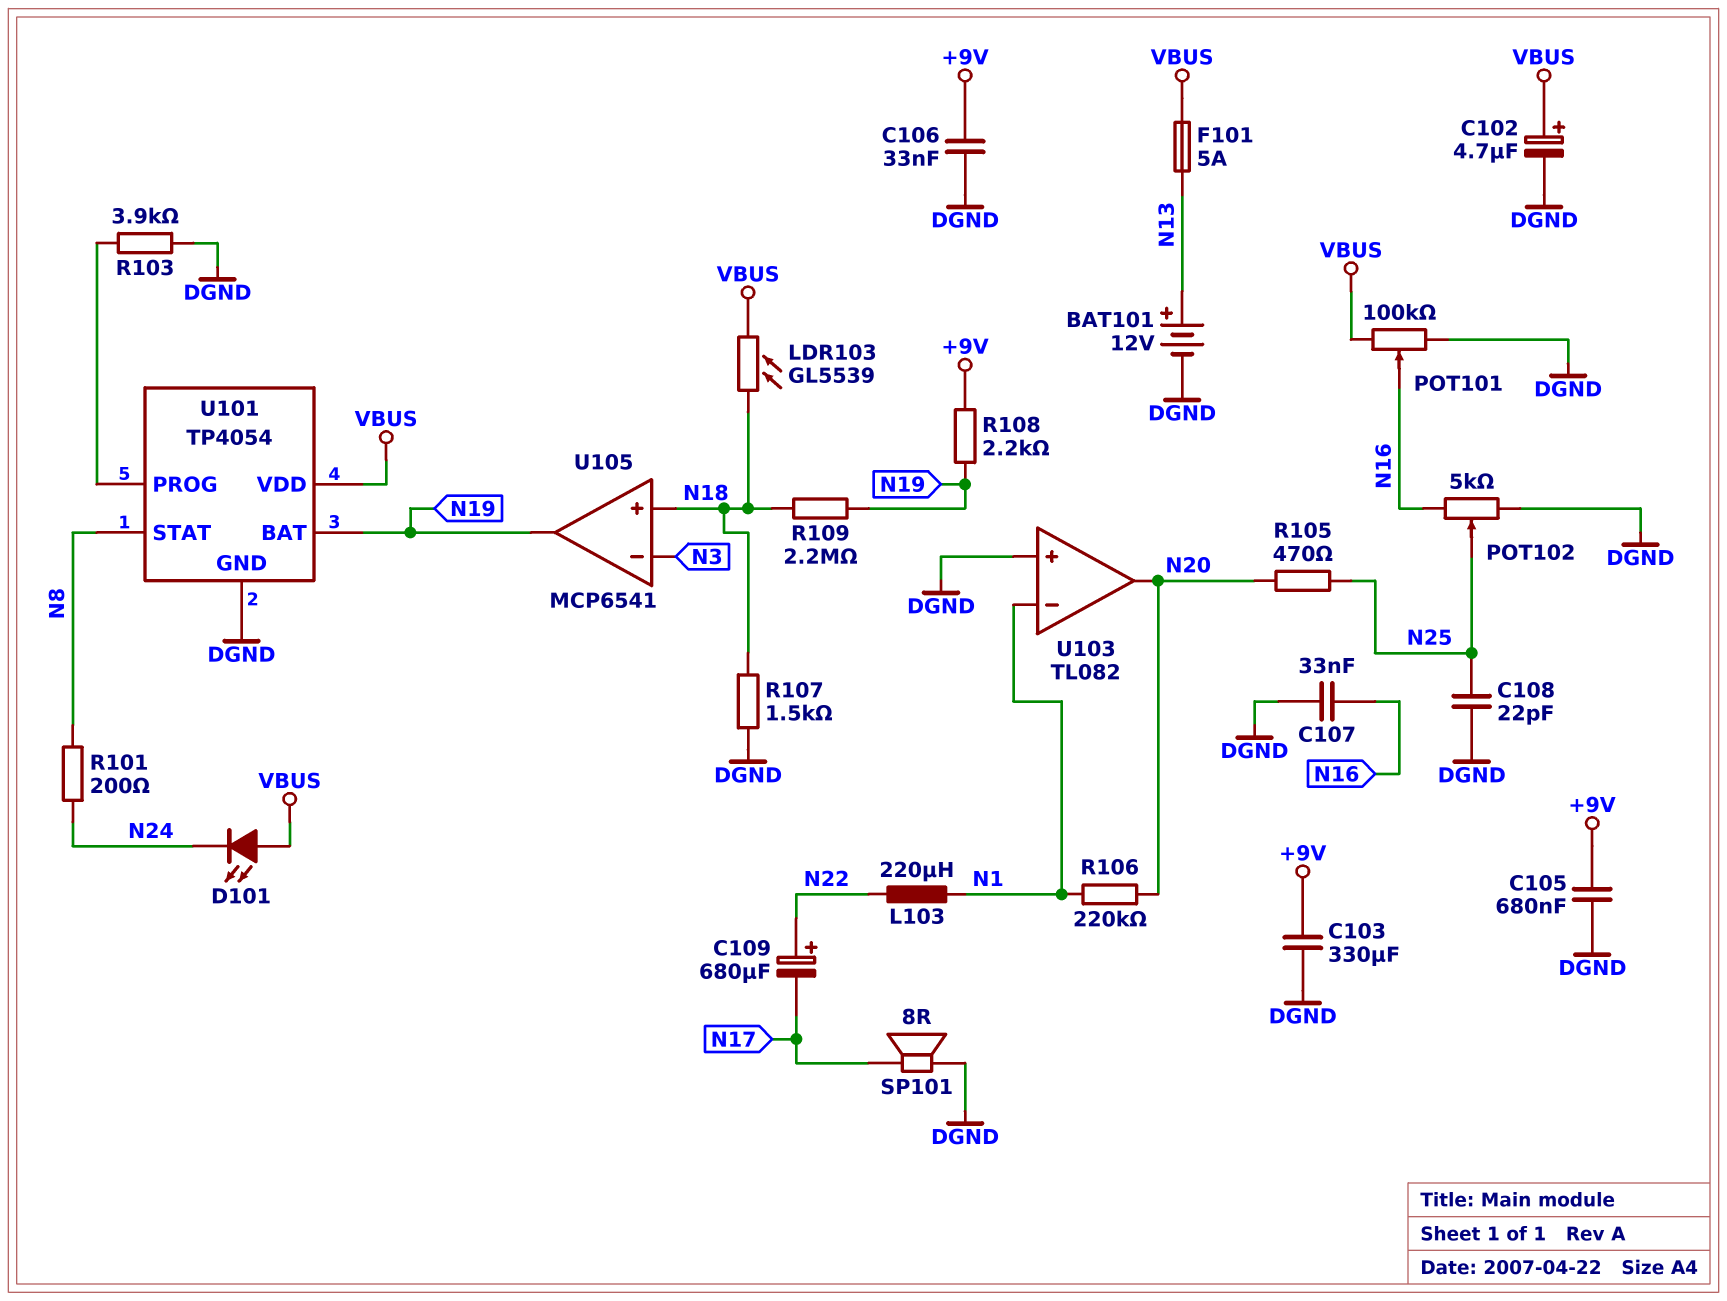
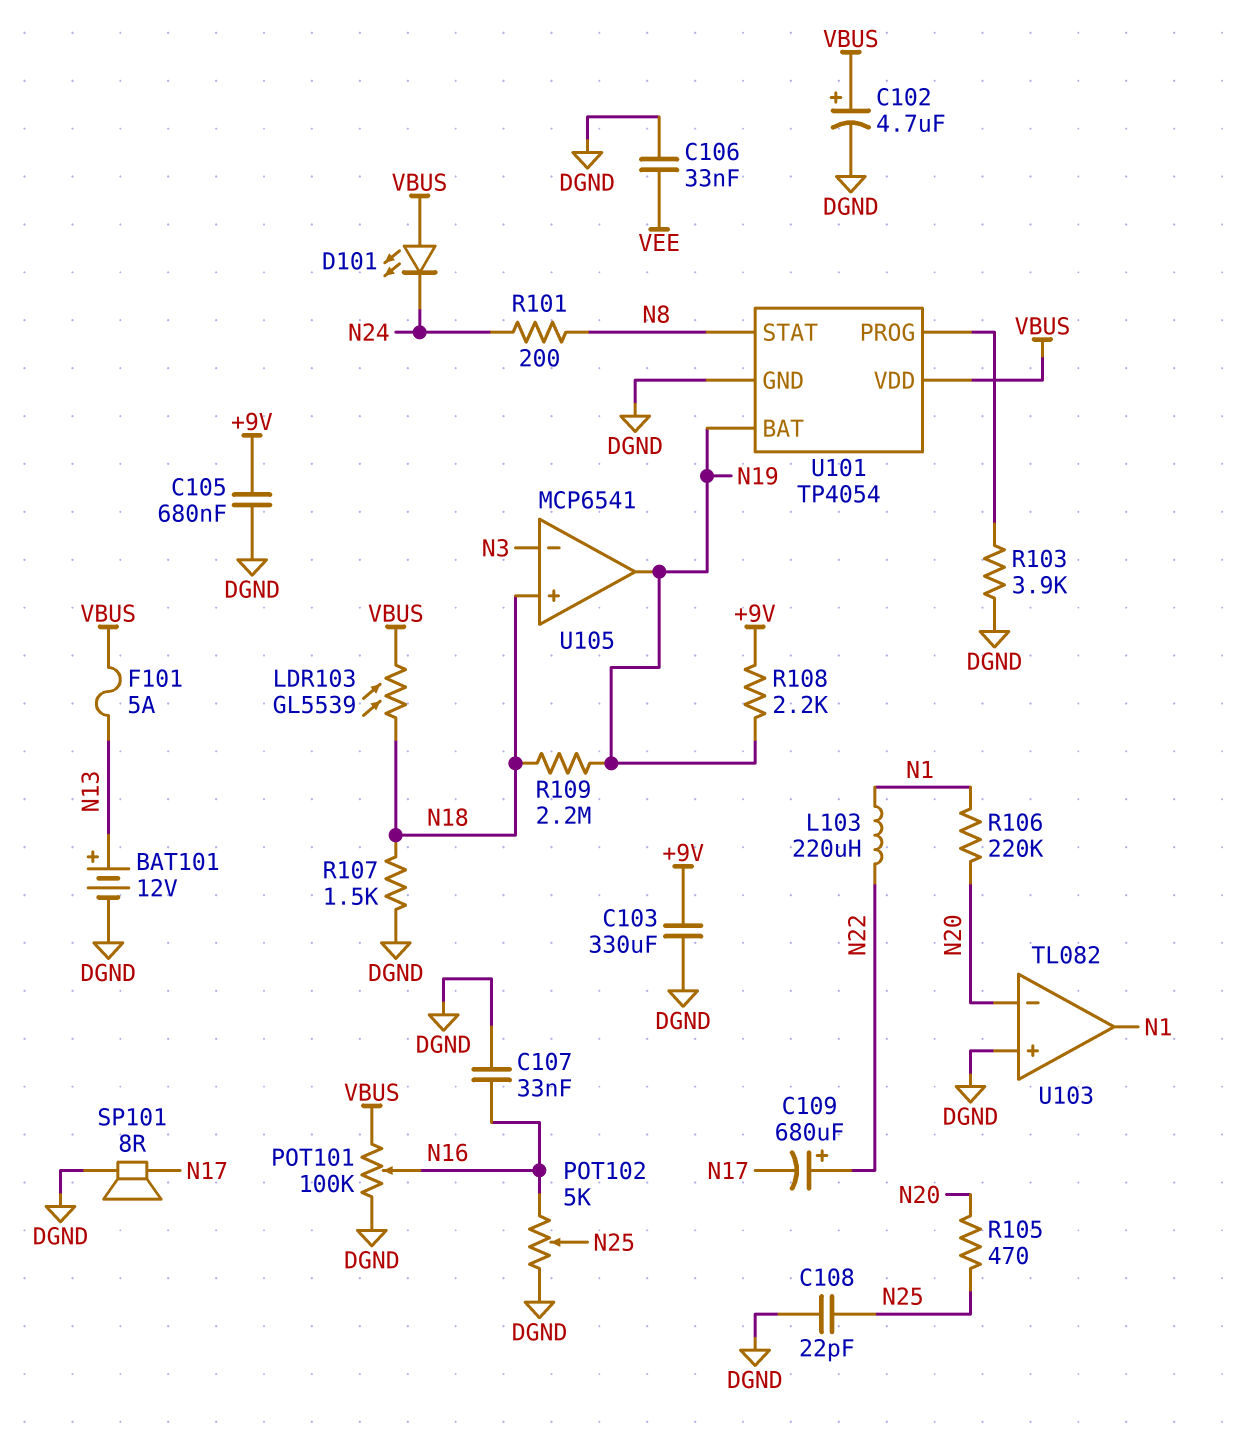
C106: 33nF (+9V, DGND) -> 33nF (DGND, VEE)
U103 pin in-: N1 -> N20
U103 pin out: N20 -> N1

